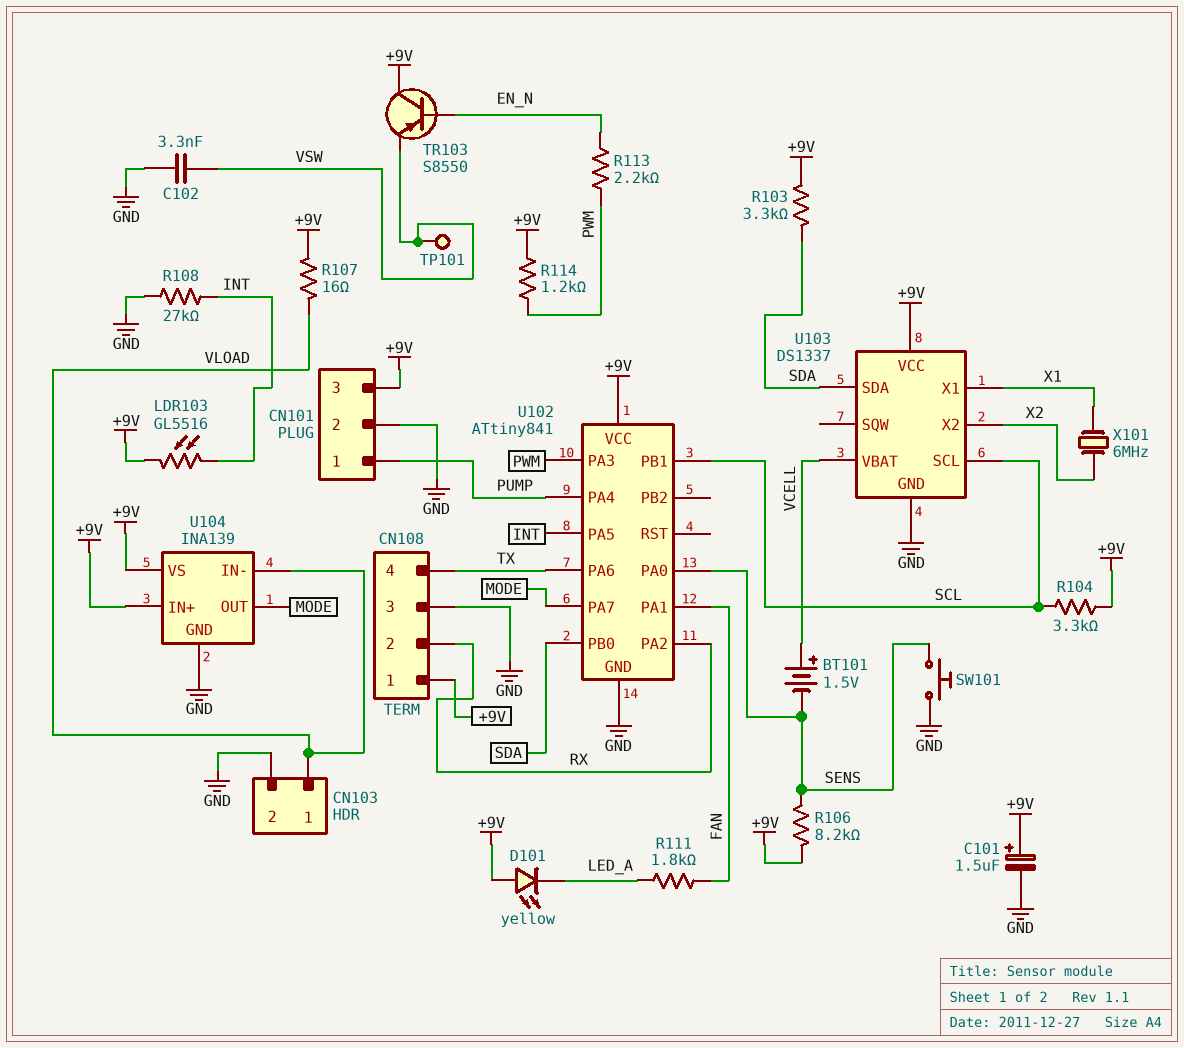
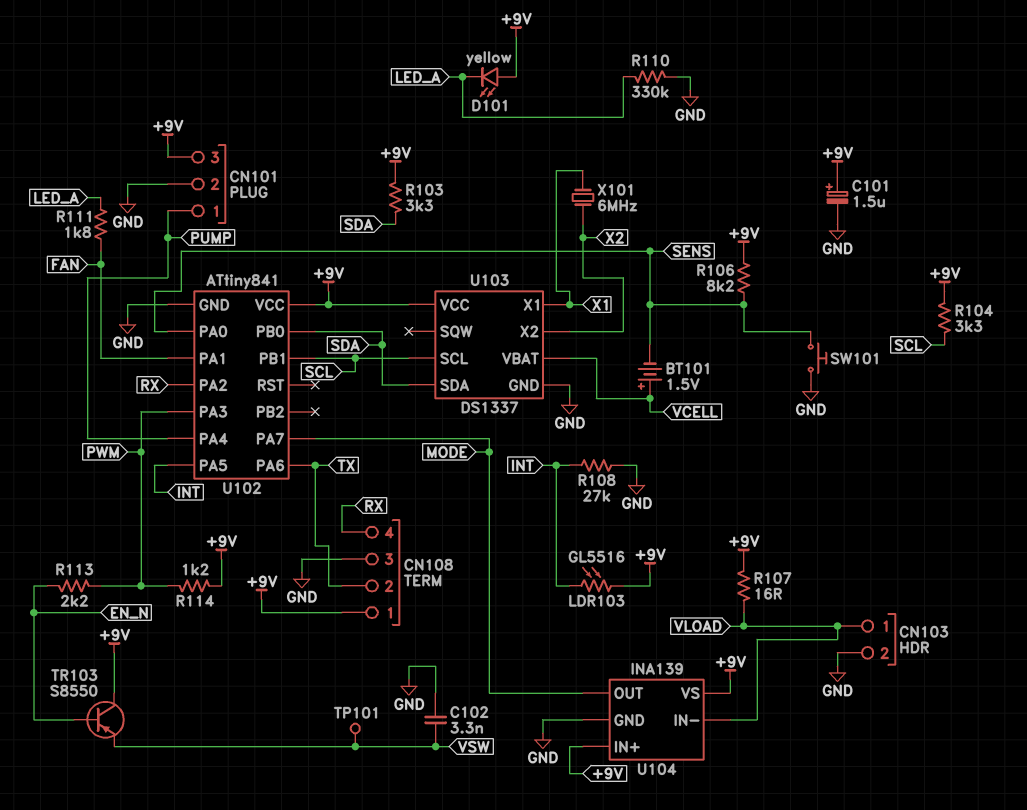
CN108 pin 2: RX -> TX
CN108 pin 4: TX -> RX
R110: none -> 330k (GND, LED_A)

